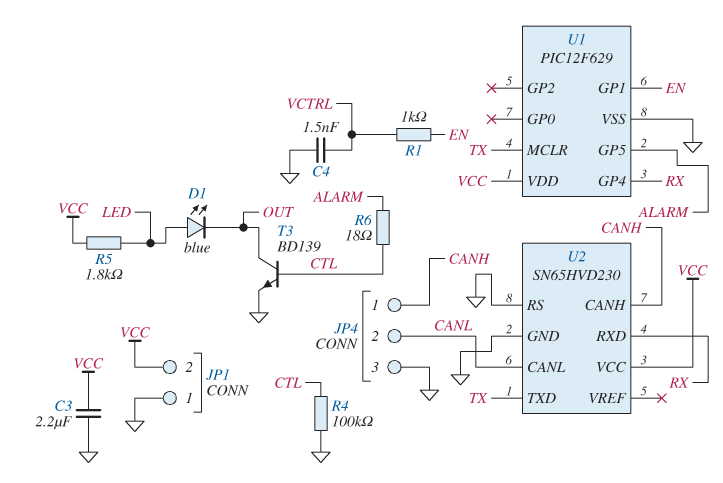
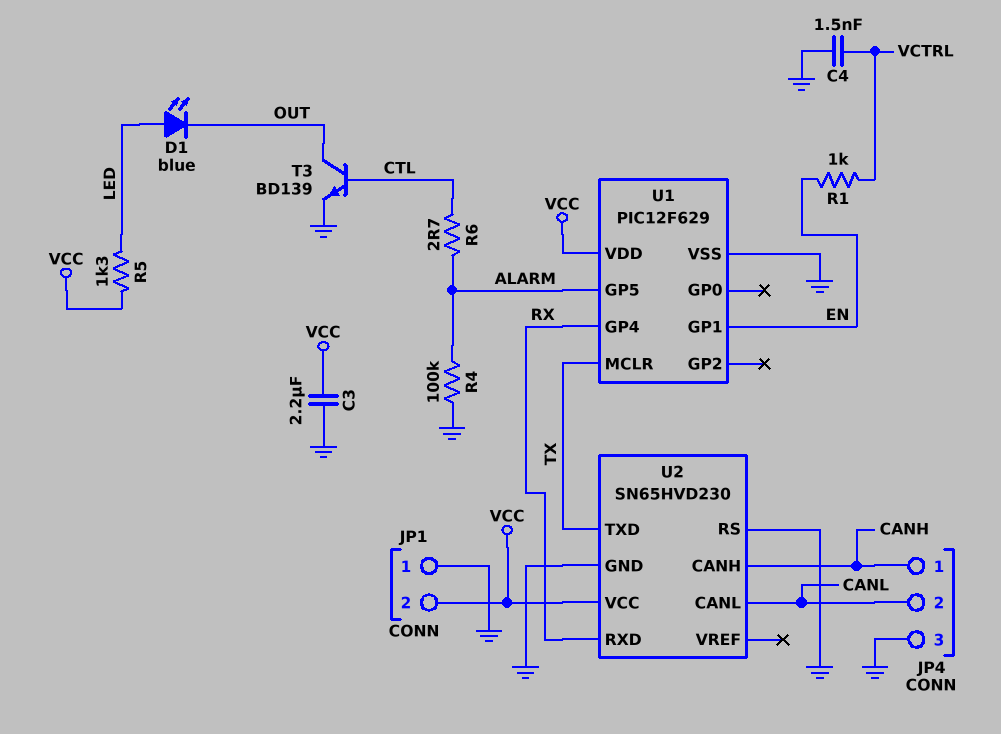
R4: 100k (CTL, GND) -> 100k (ALARM, GND)
R5: 1.8k (LED, VCC) -> 1.3k (LED, VCC)
R6: 18 (ALARM, CTL) -> 2.7 (ALARM, CTL)

